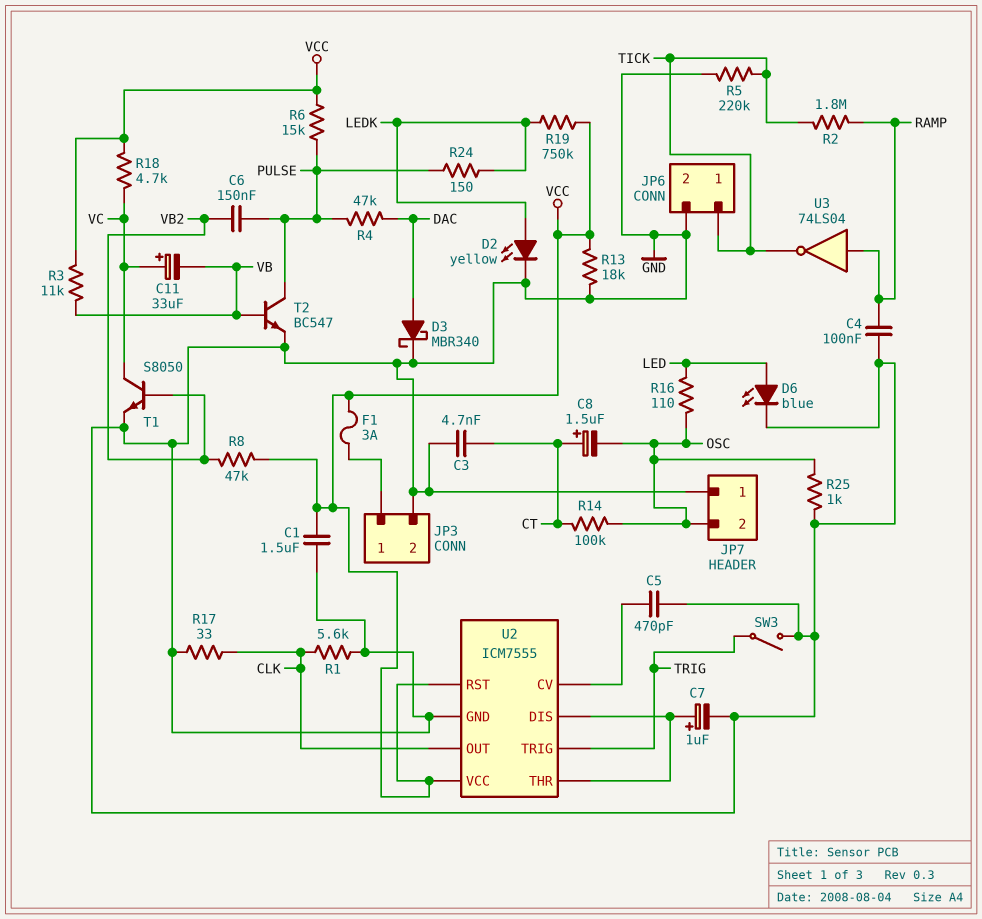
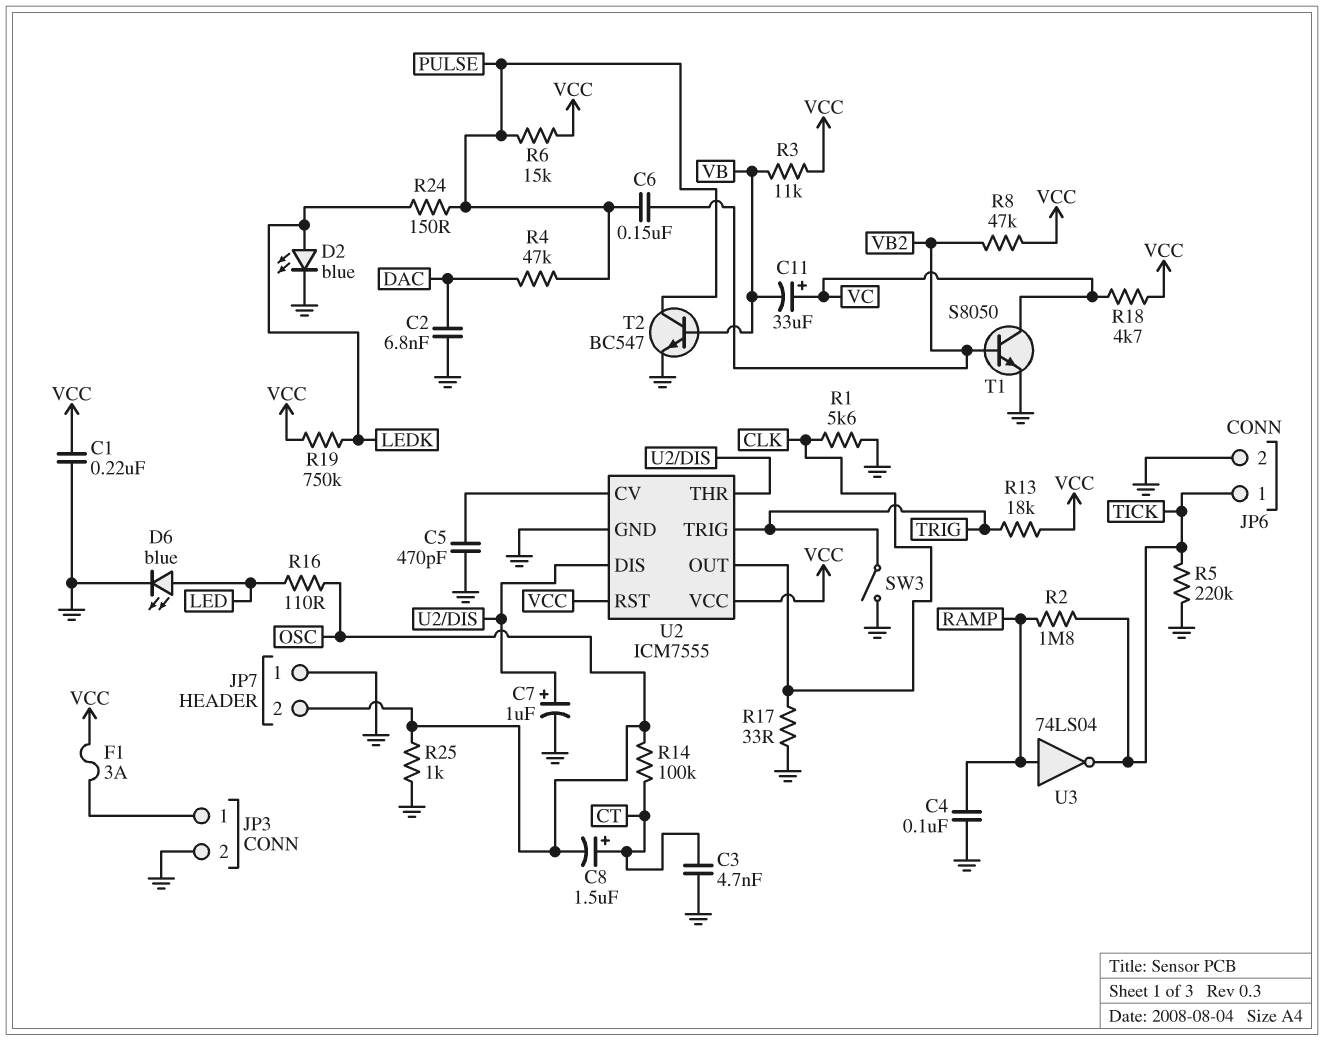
C1: 1.5uF (GND, VCC) -> 220nF (GND, VCC)
C2: none -> 6.8nF (DAC, GND)
D2: LED yellow (A LEDK, K GND) -> LED blue (A LEDK, K GND)
D3: schottky MBR340 (A DAC, K GND) -> none
R13: 18k (GND, VCC) -> 18k (TRIG, VCC)

